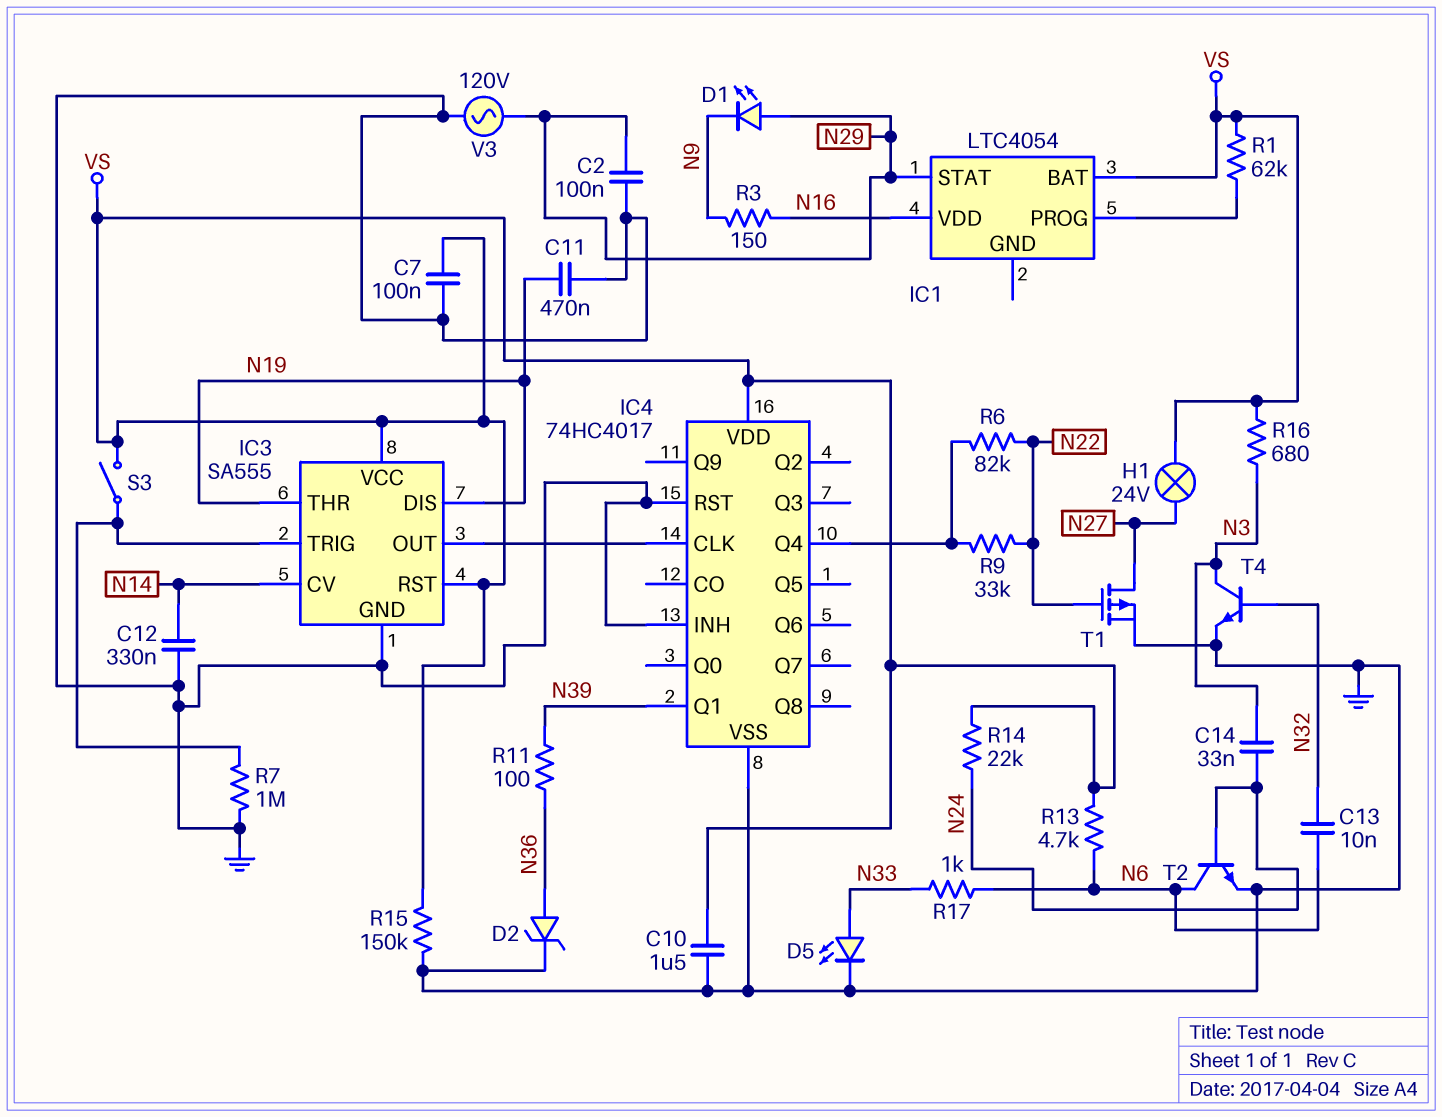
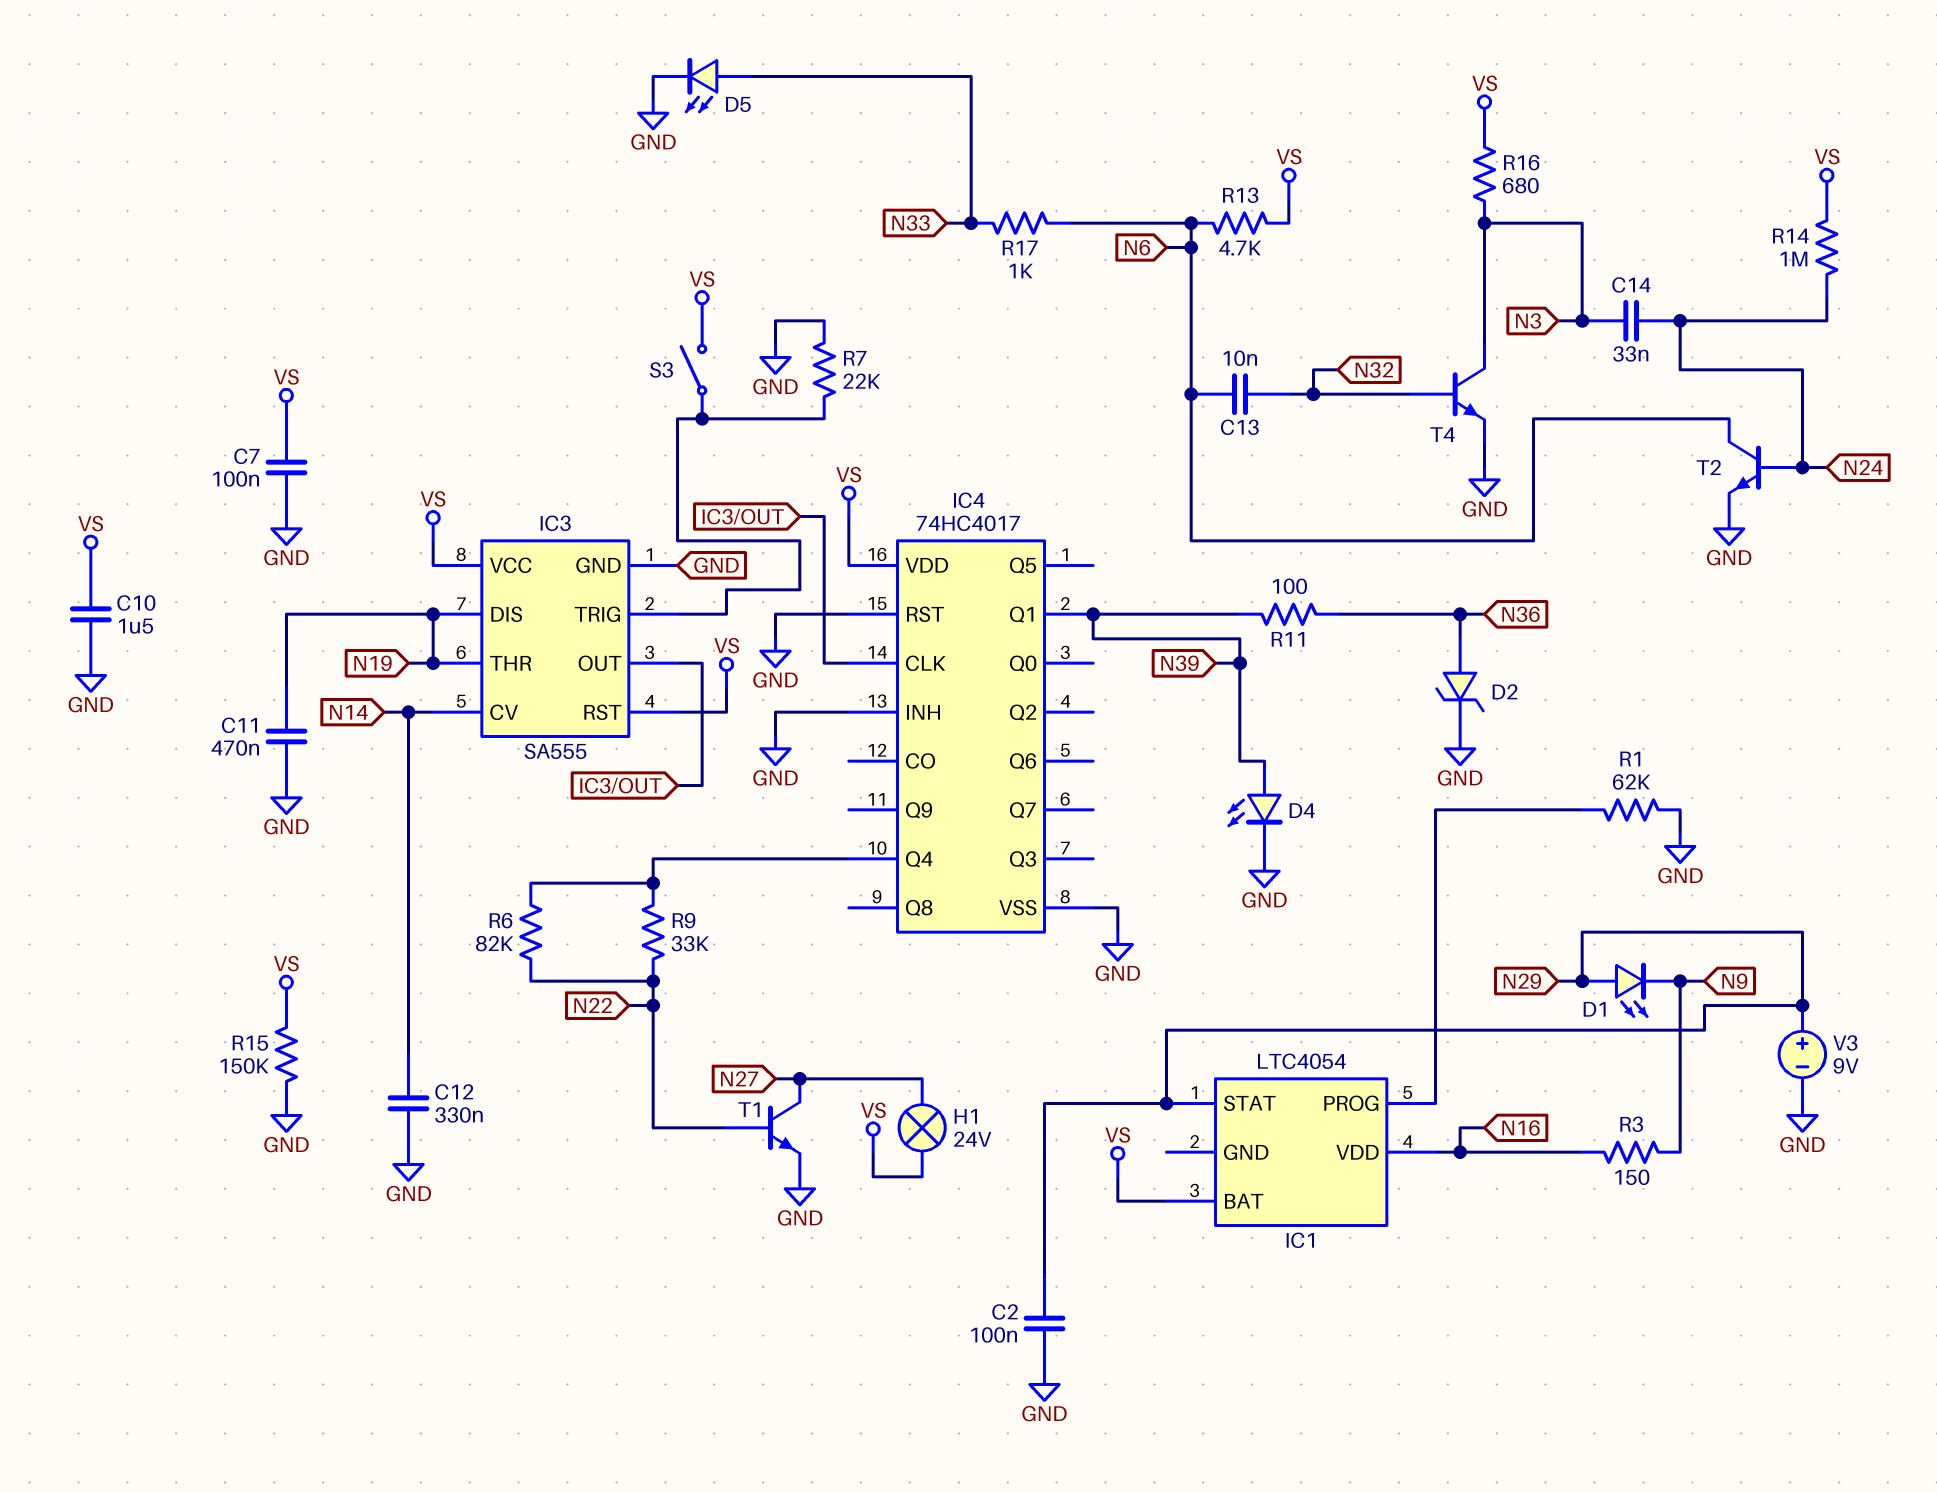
D4: none -> LED (A N39, K GND)
R1: 62k (IC1/PROG, VS) -> 62k (GND, IC1/PROG)
R7: 1M (GND, IC3/TRIG) -> 22k (GND, IC3/TRIG)
R14: 22k (N24, VS) -> 1M (N24, VS)
T1: PMOS (G N22, D N27, S GND) -> NPN (B N22, C N27, E GND)
V3: AC 120V (GND, N29) -> 9V (plus N29, minus GND)

